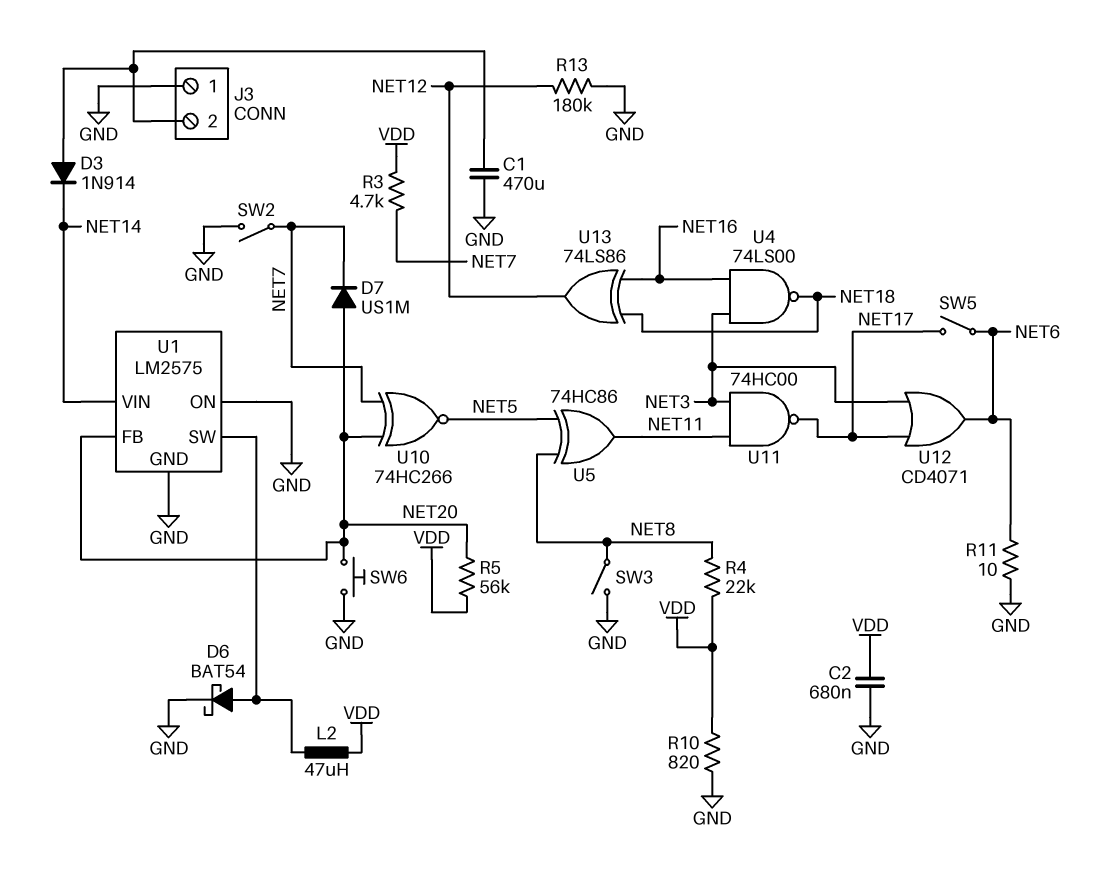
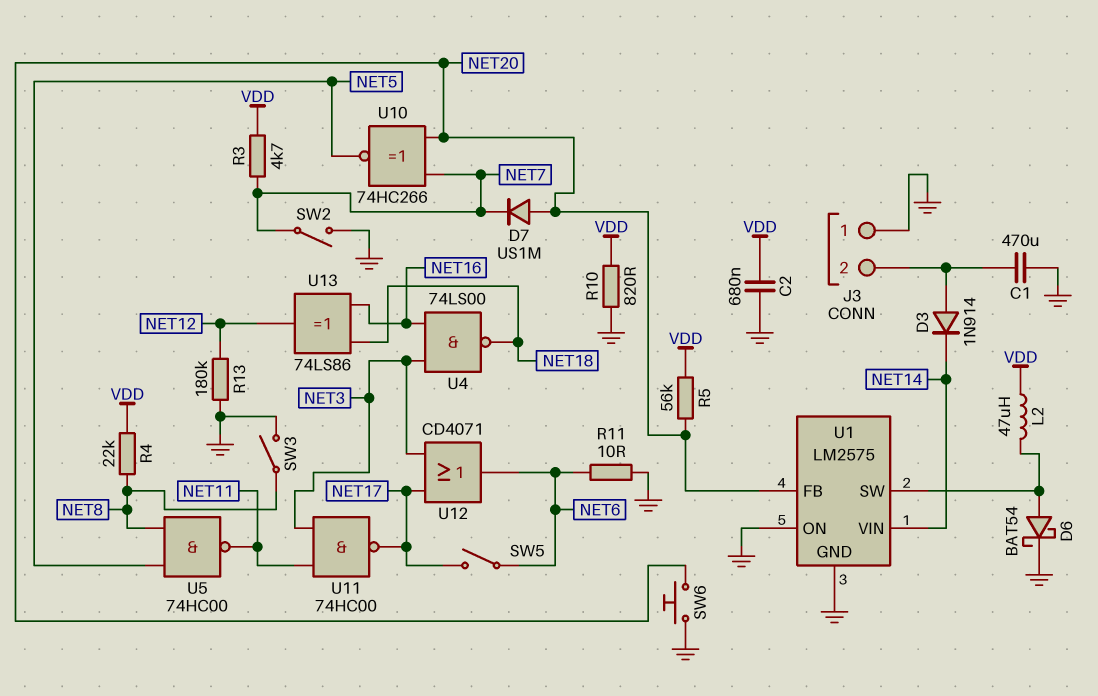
U5: XOR 74HC86 (in NET5, in NET8, out NET11) -> NAND 74HC00 (in NET5, in NET8, out NET11)

